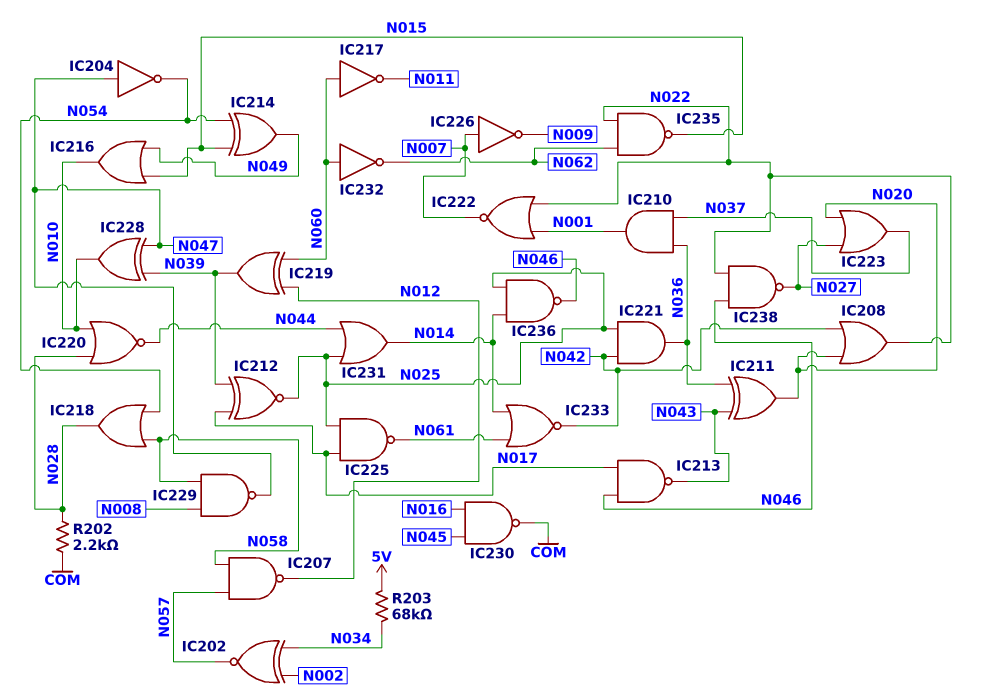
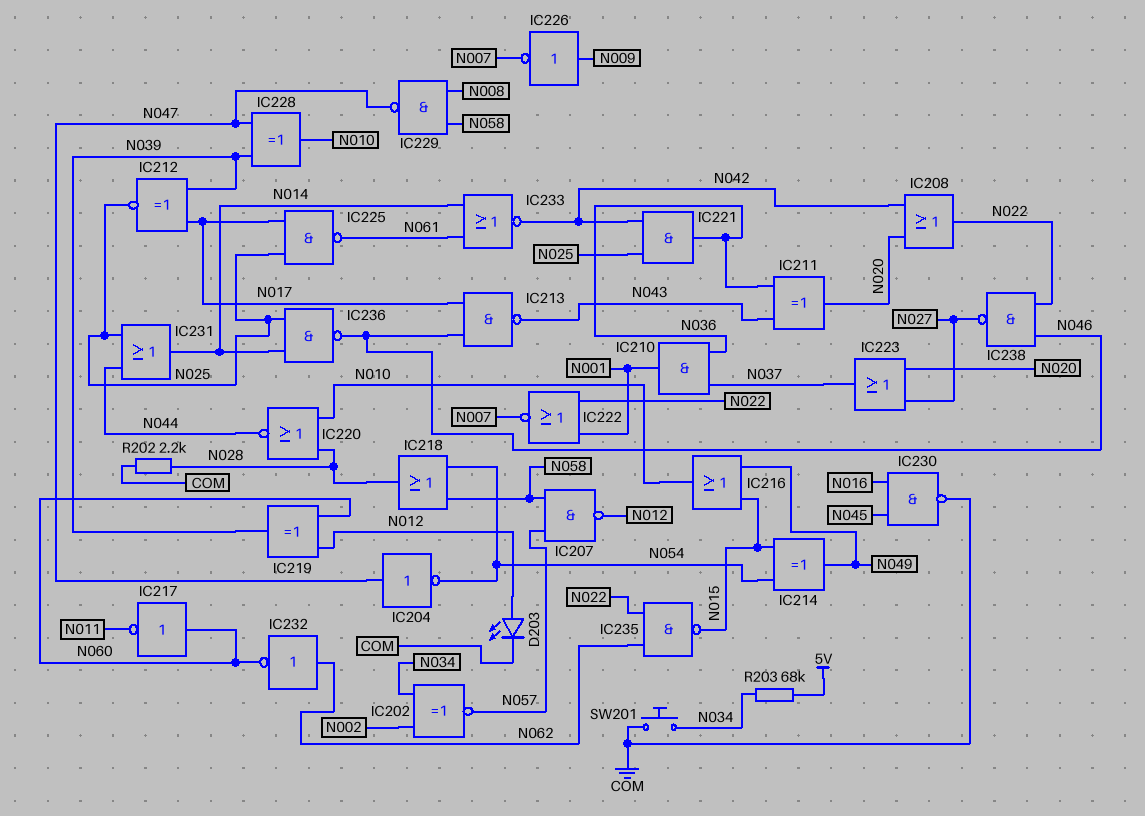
D203: none -> LED (A N012, K COM)
IC226: NOT (in N007, out N009) -> NOT (in N009, out N007)
IC232: NOT (in N060, out N062) -> NOT (in N062, out N060)
SW201: none -> button (COM, N034)

